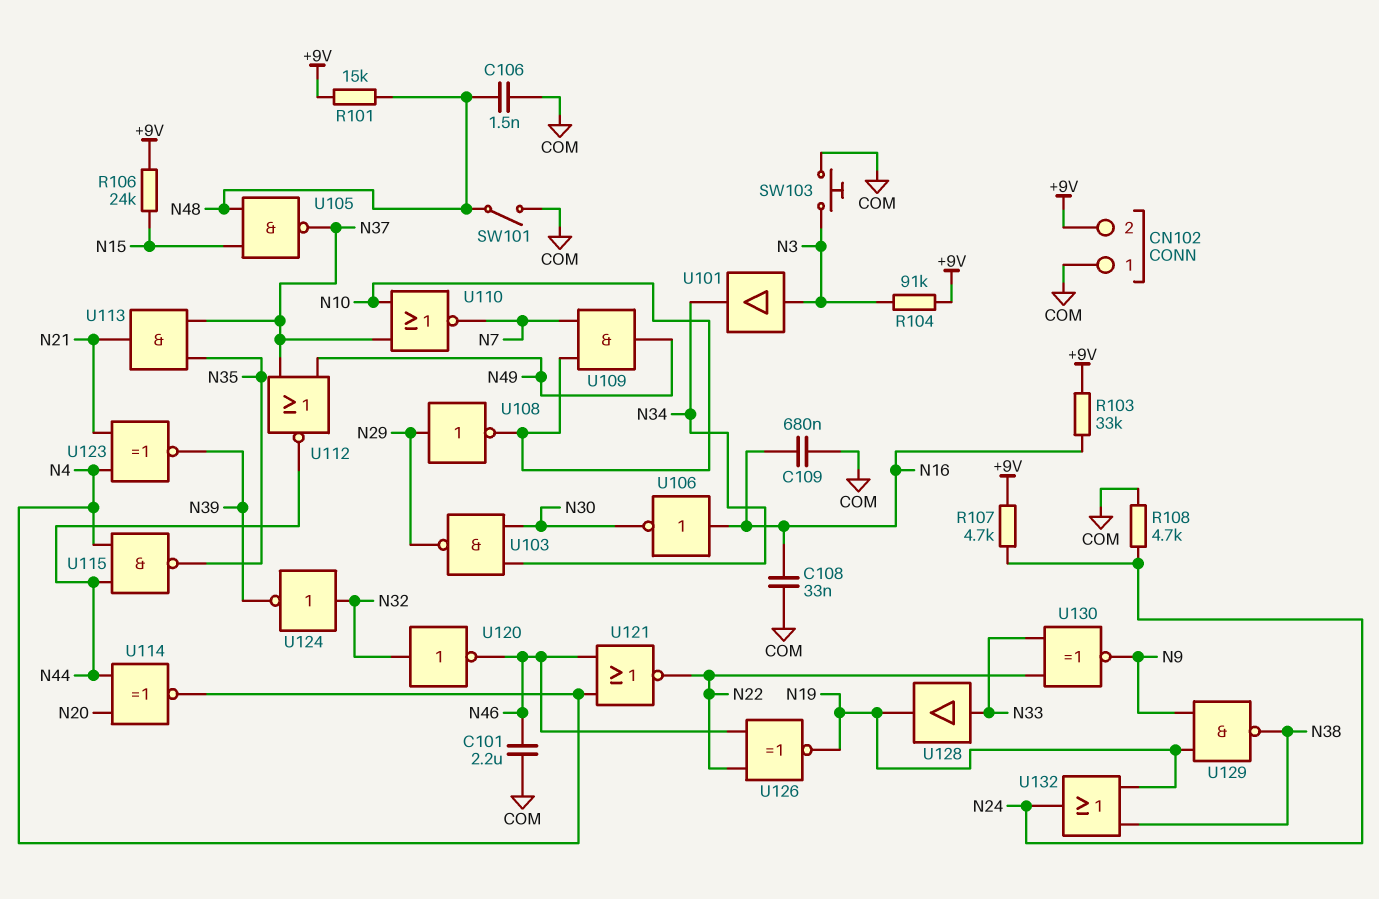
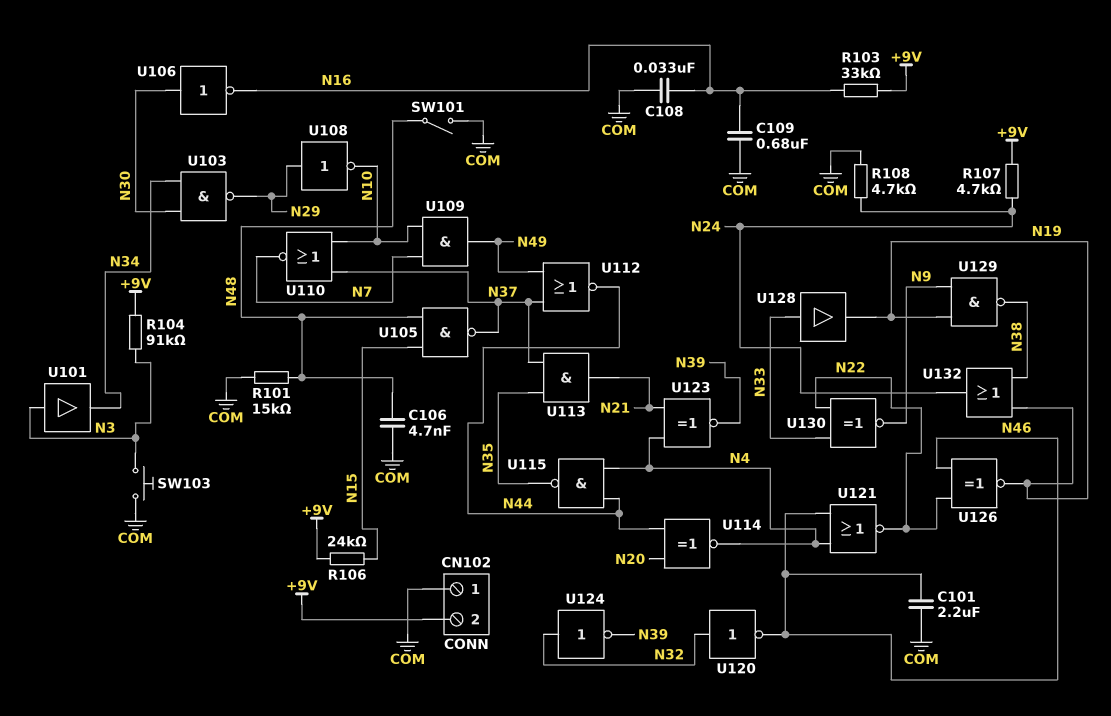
C106: 1.5nF (COM, N48) -> 4.7nF (COM, N48)
R101: 15k (+9V, N48) -> 15k (COM, N48)
U106: NOT (in N16, out N30) -> NOT (in N30, out N16)

